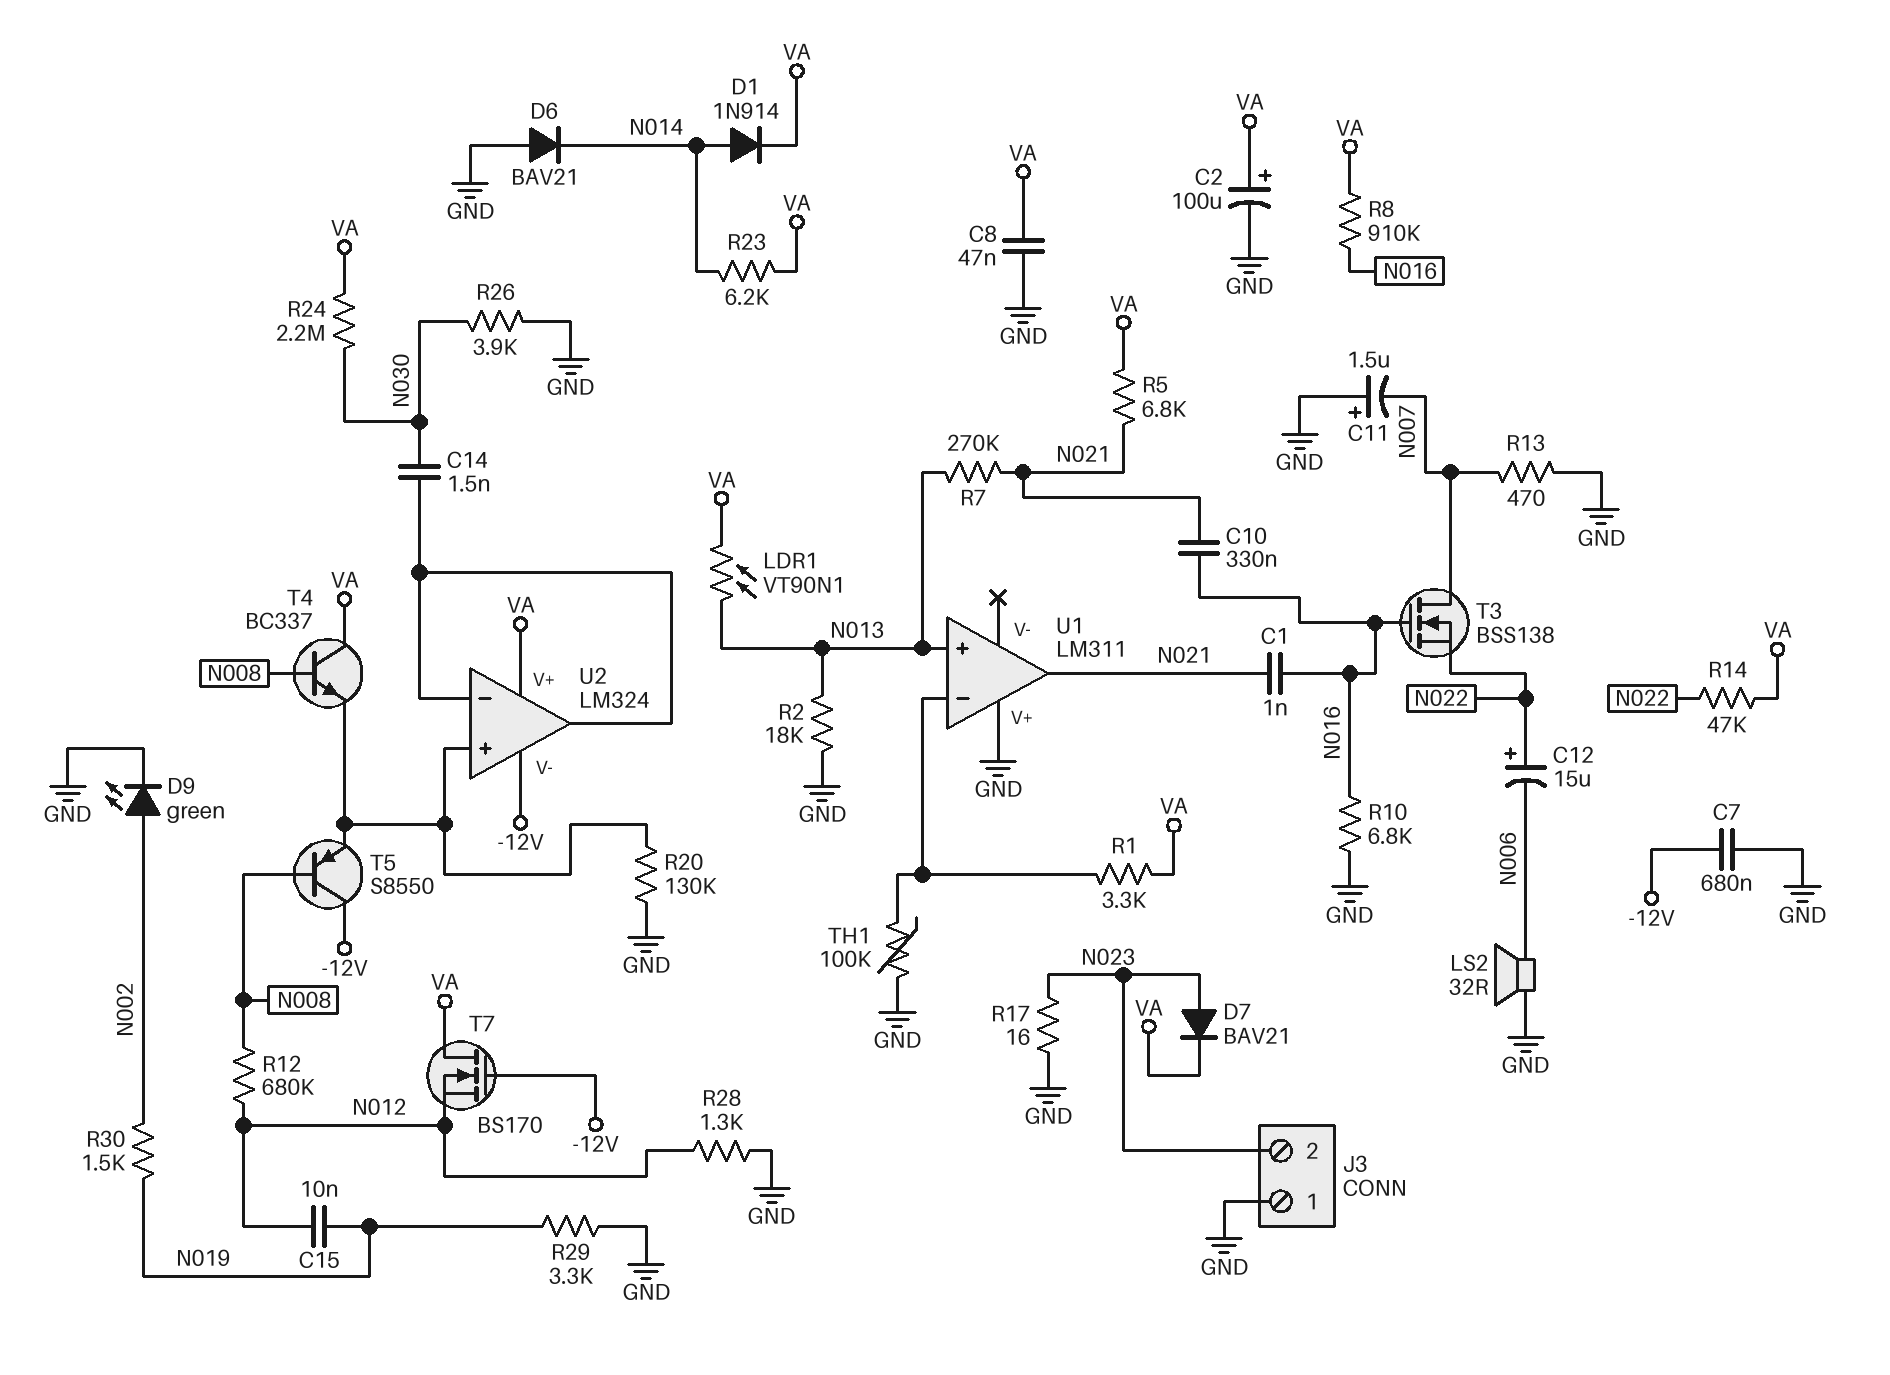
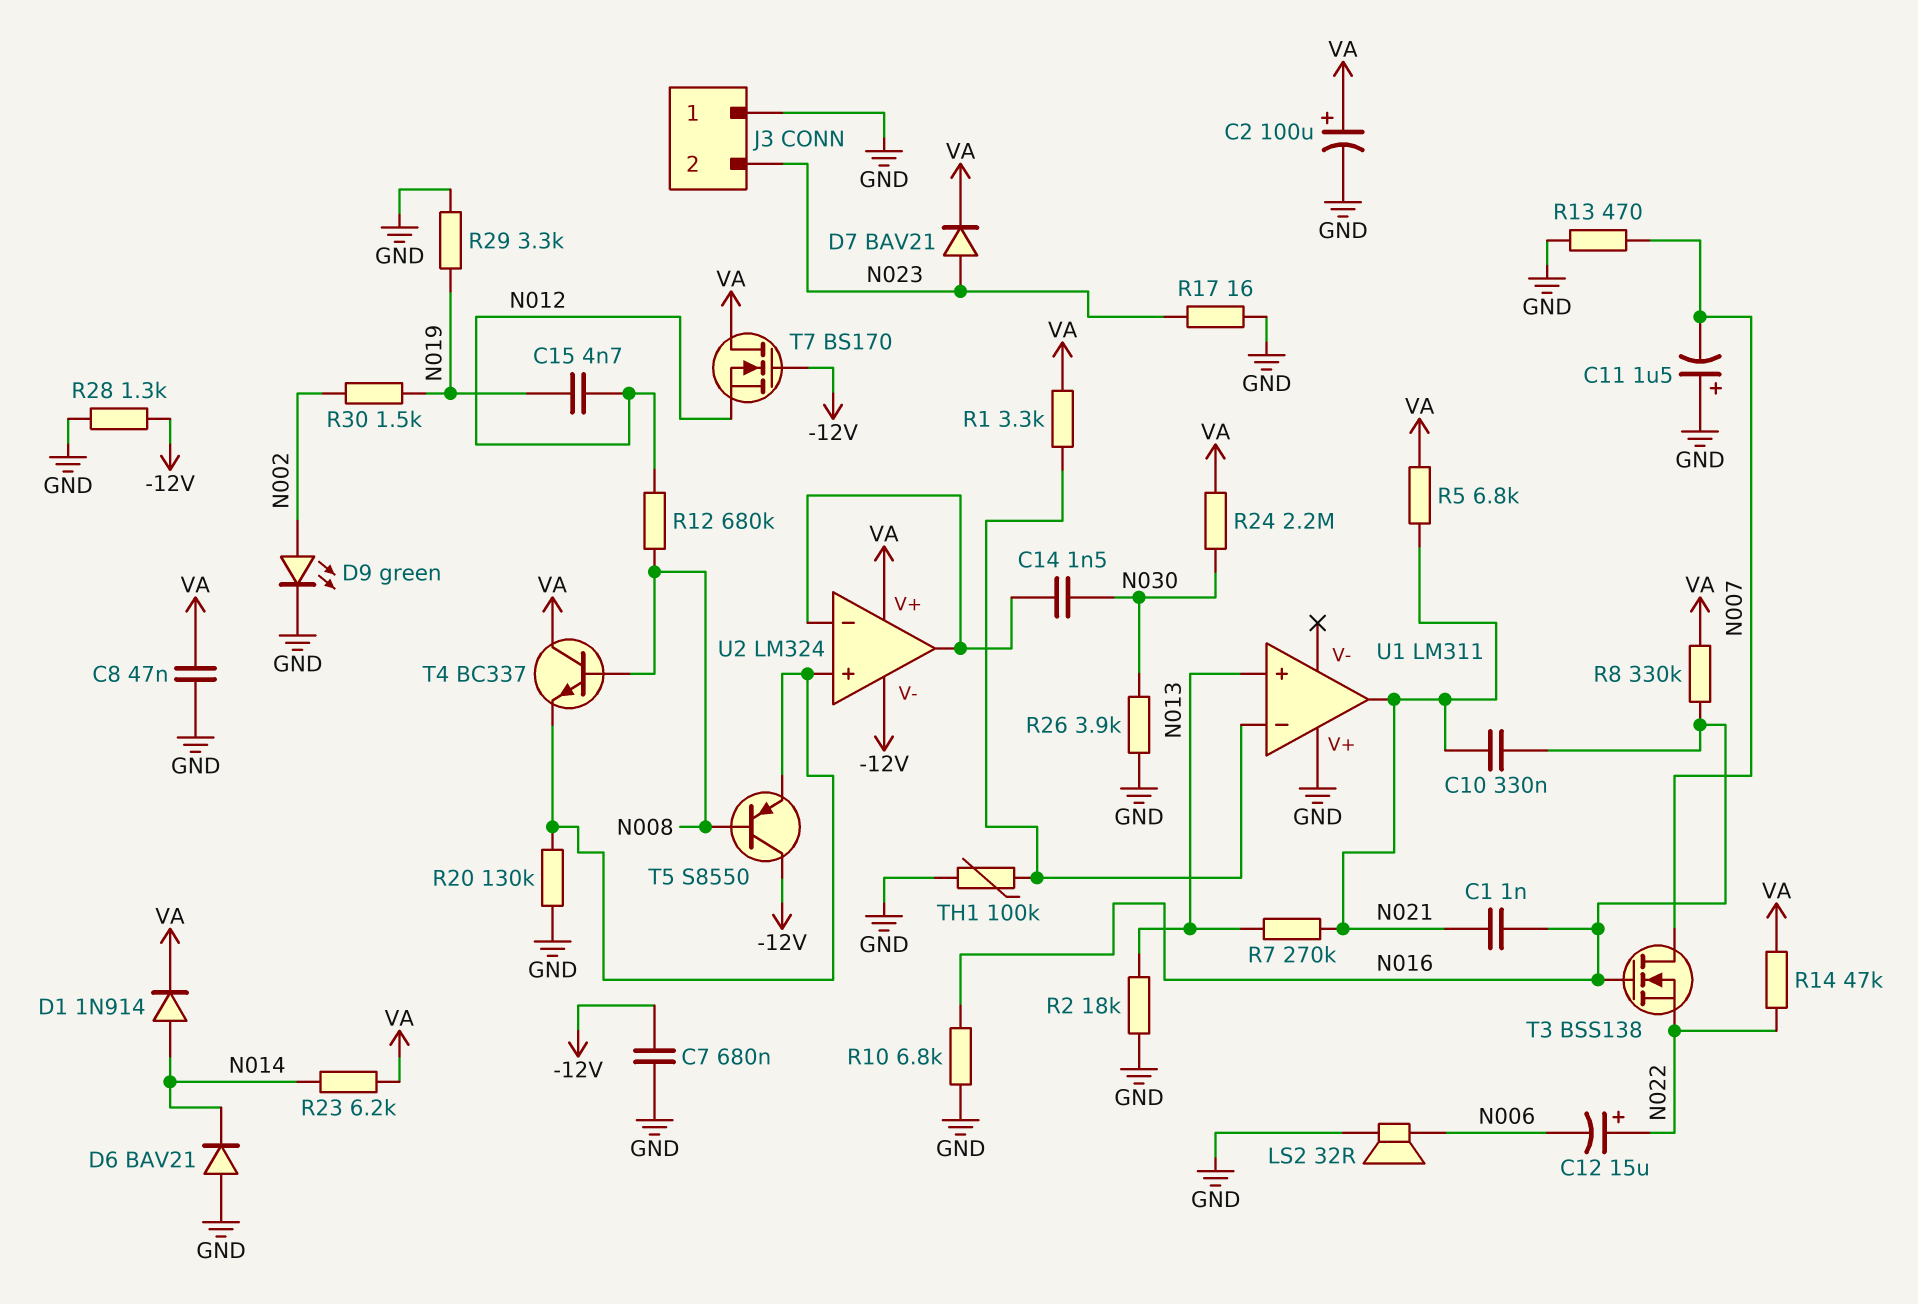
C15: 10nF (N012, N019) -> 4.7nF (N012, N019)
LDR1: VT90N1 (N013, VA) -> none
R8: 910k (N016, VA) -> 330k (N016, VA)
R28: 1.3k (GND, N012) -> 1.3k (-12V, GND)

